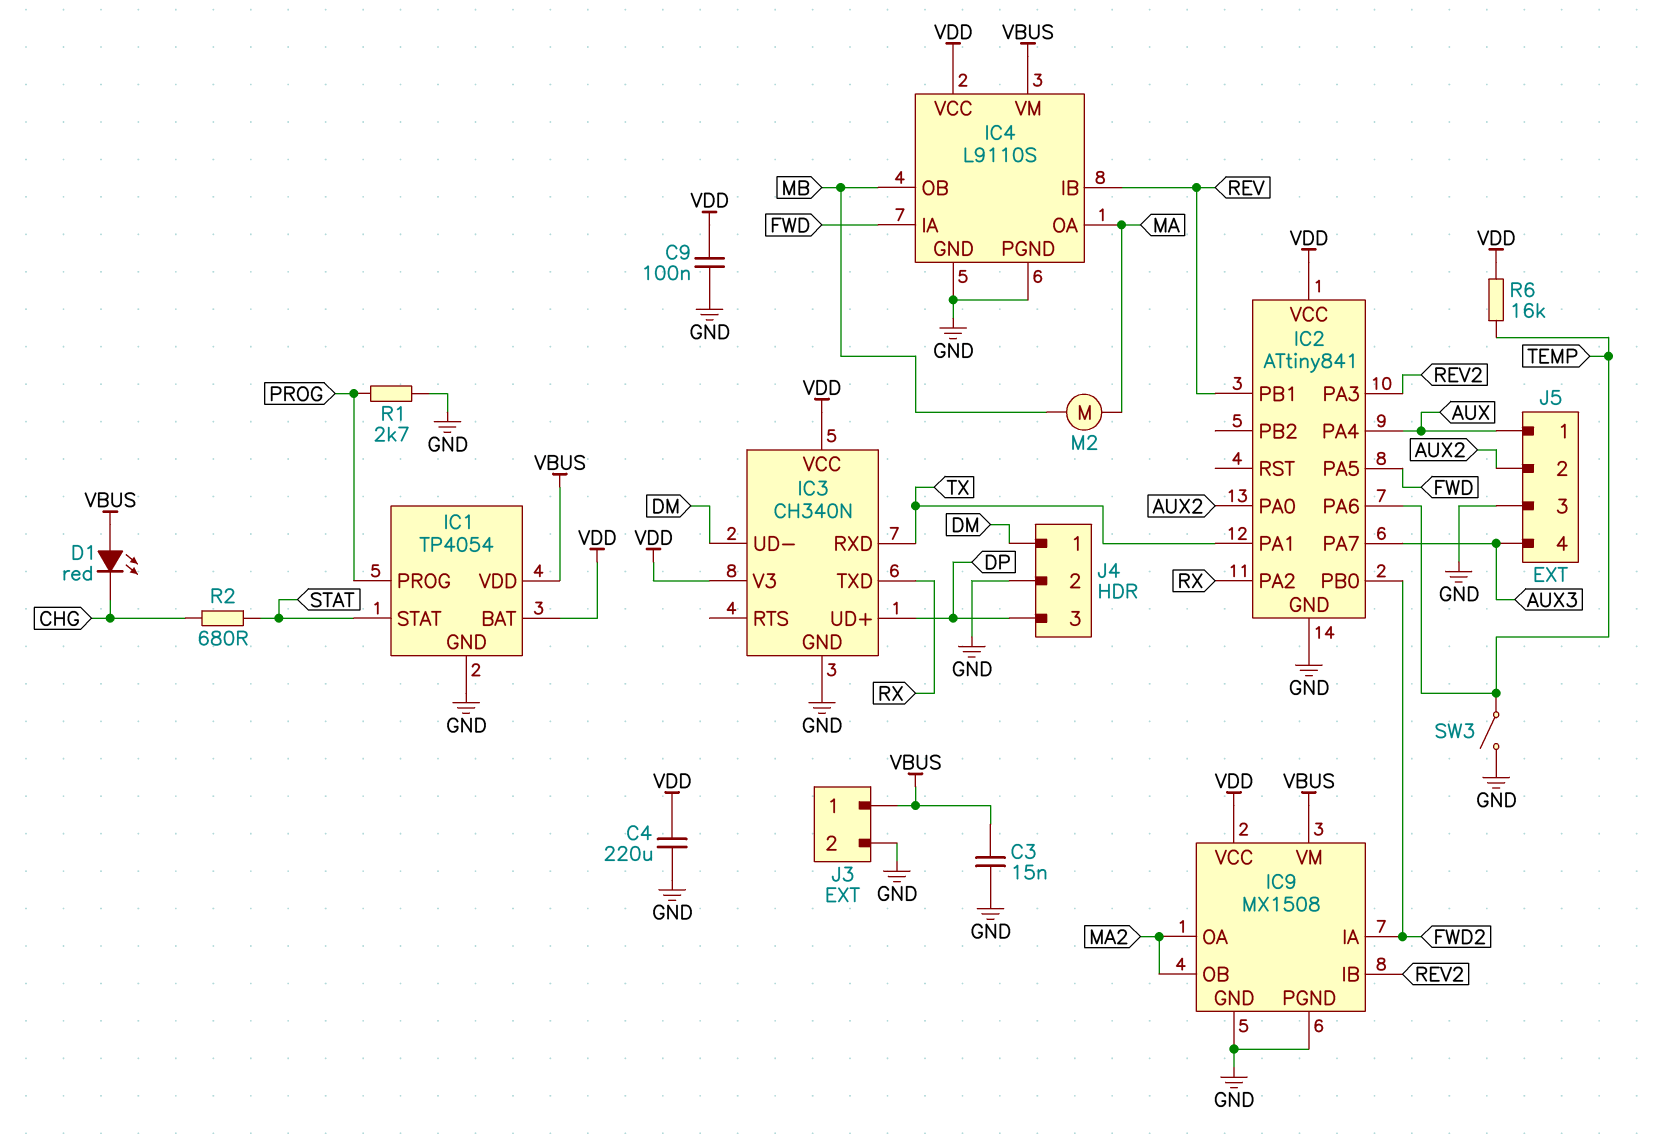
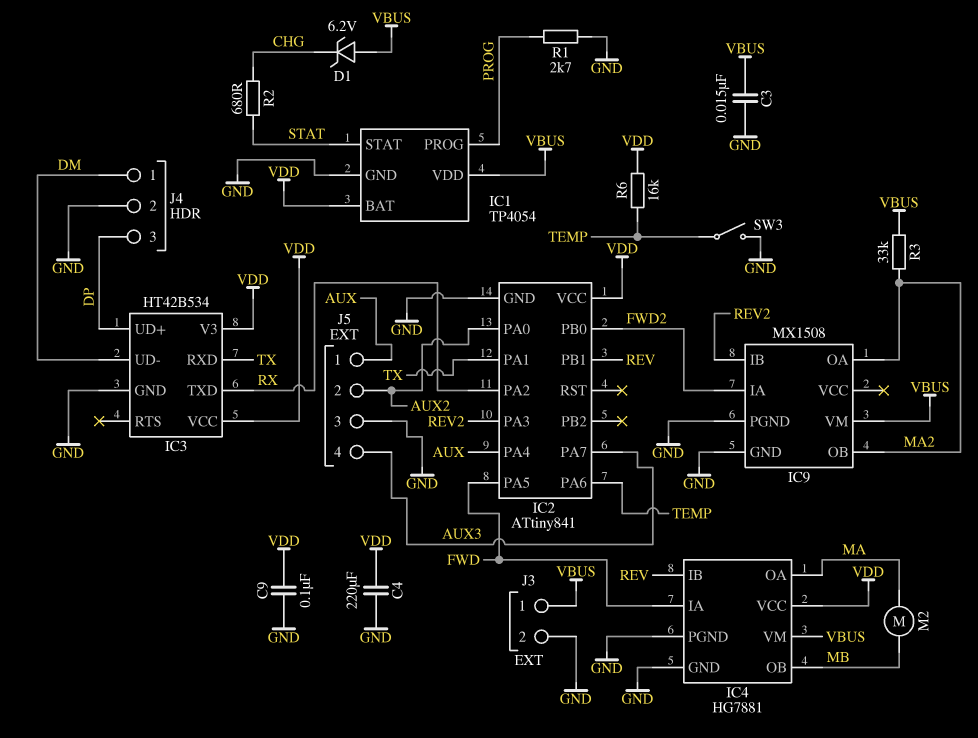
D1: LED red (A VBUS, K CHG) -> zener 6.2V (A VBUS, K CHG)
IC3: CH340N -> HT42B534
IC4: L9110S -> HG7881
IC9 pin VCC: VDD -> none
R3: none -> 33k (MA2, VBUS)

